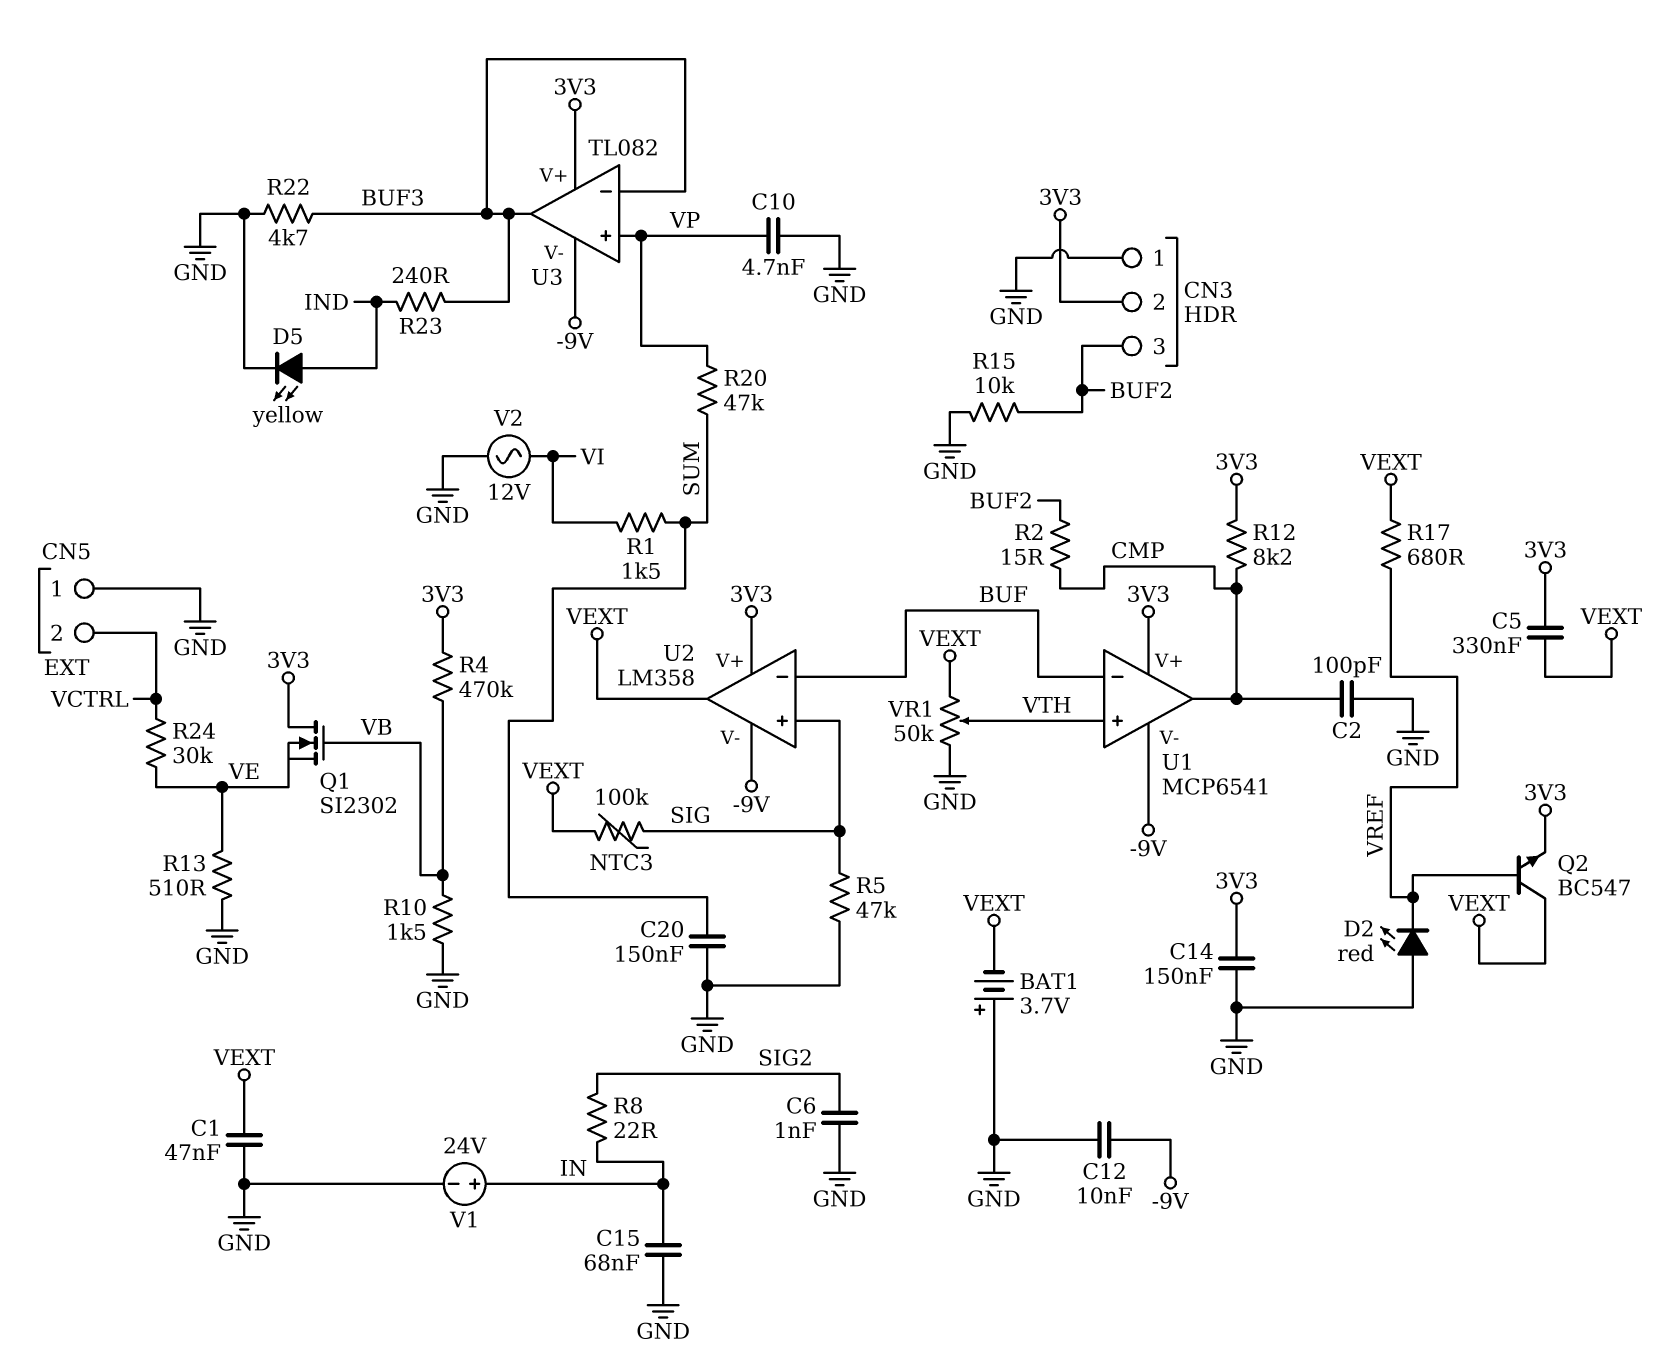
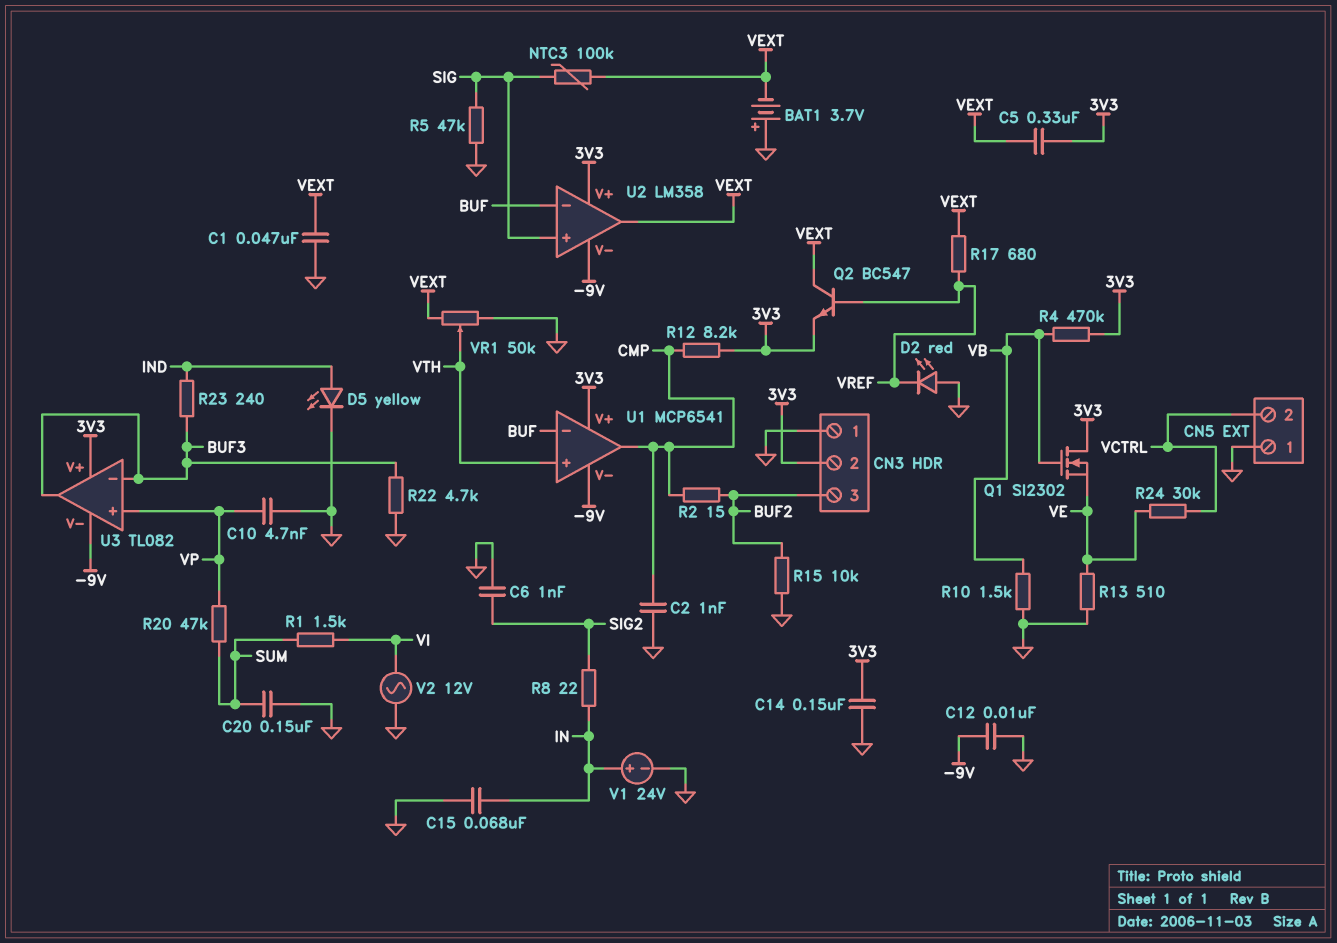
C2: 100pF (CMP, GND) -> 1nF (CMP, GND)

